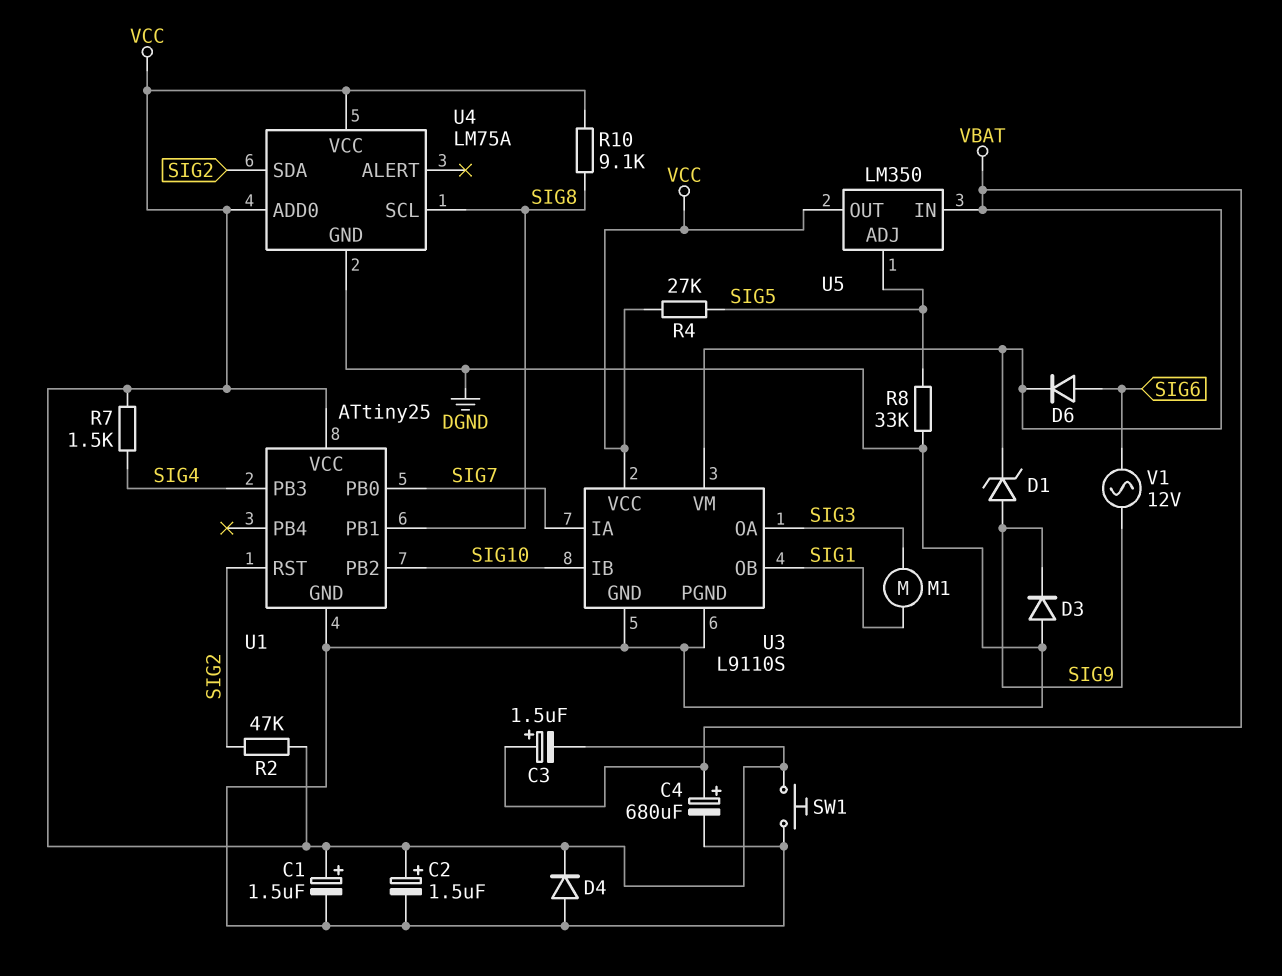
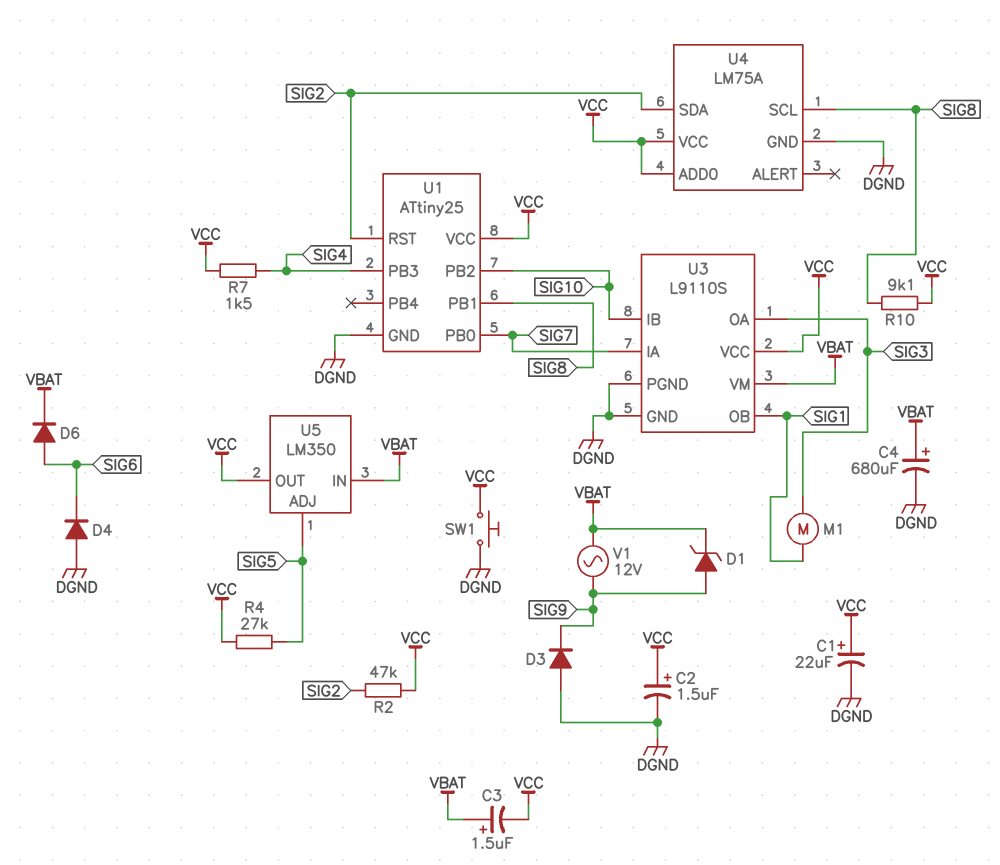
C1: 1.5uF (plus VCC, minus DGND) -> 22uF (plus VCC, minus DGND)
D4: diode (A DGND, K VCC) -> diode (A DGND, K SIG6)
R8: 33k (DGND, SIG5) -> none
V1: AC 12V (SIG6, SIG9) -> AC 12V (SIG9, VBAT)

